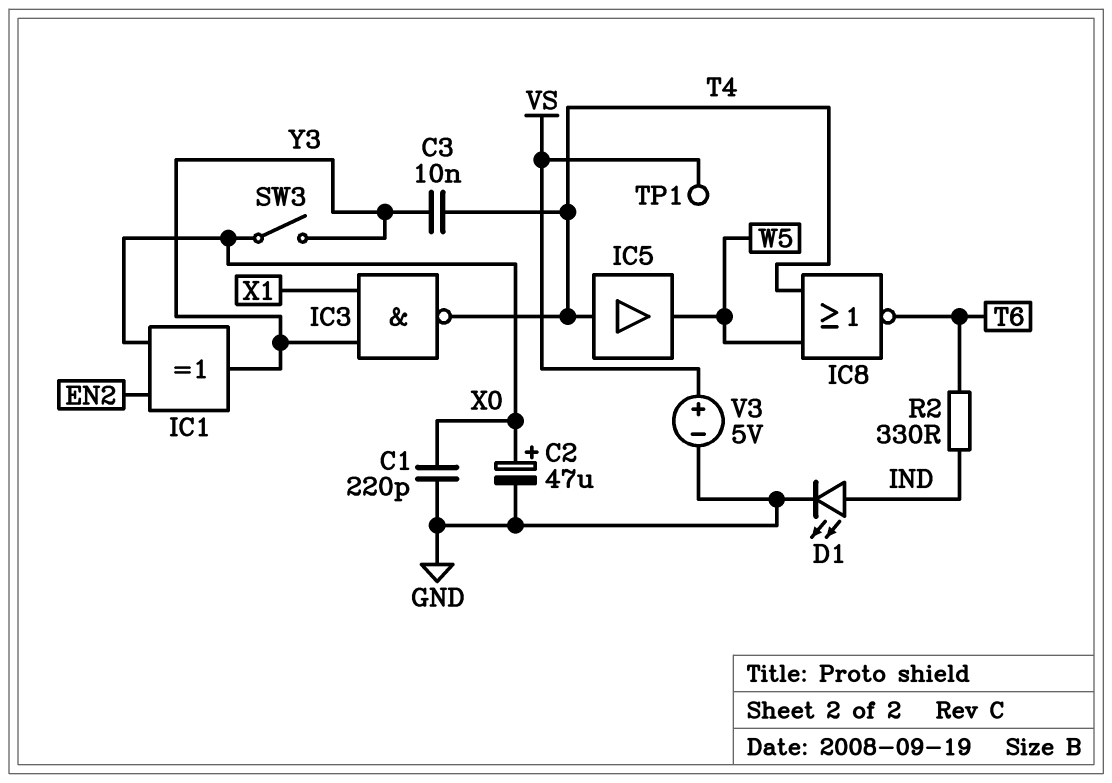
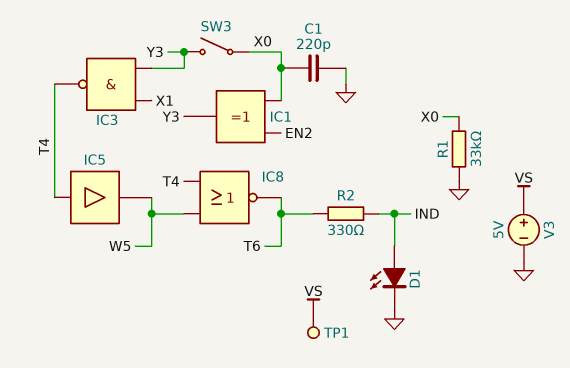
C2: 47uF (plus X0, minus GND) -> none
C3: 10nF (T4, Y3) -> none
R1: none -> 33k (GND, X0)

